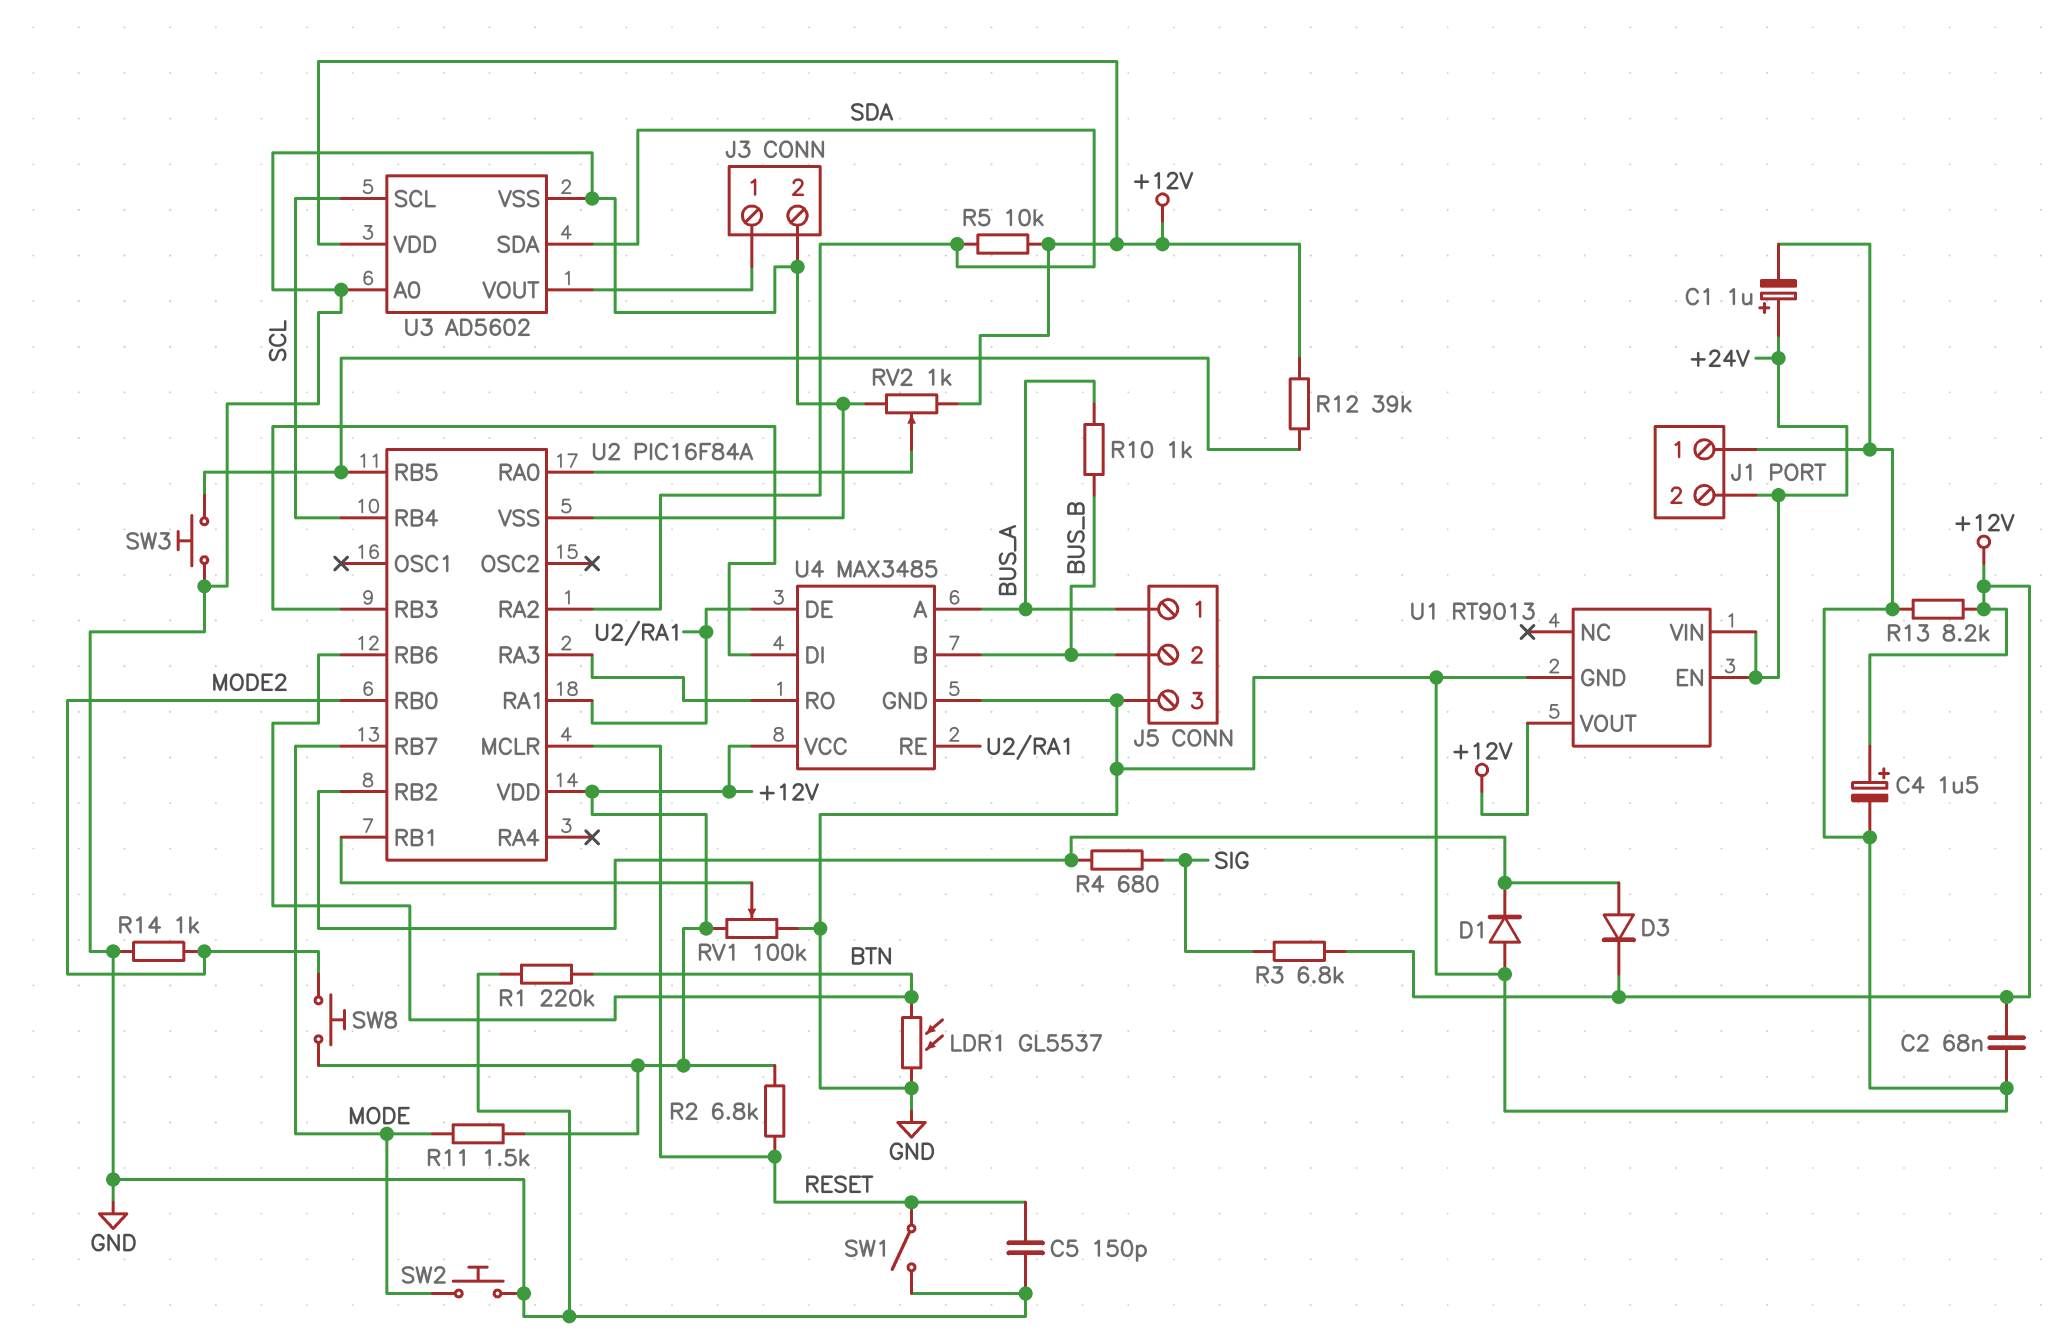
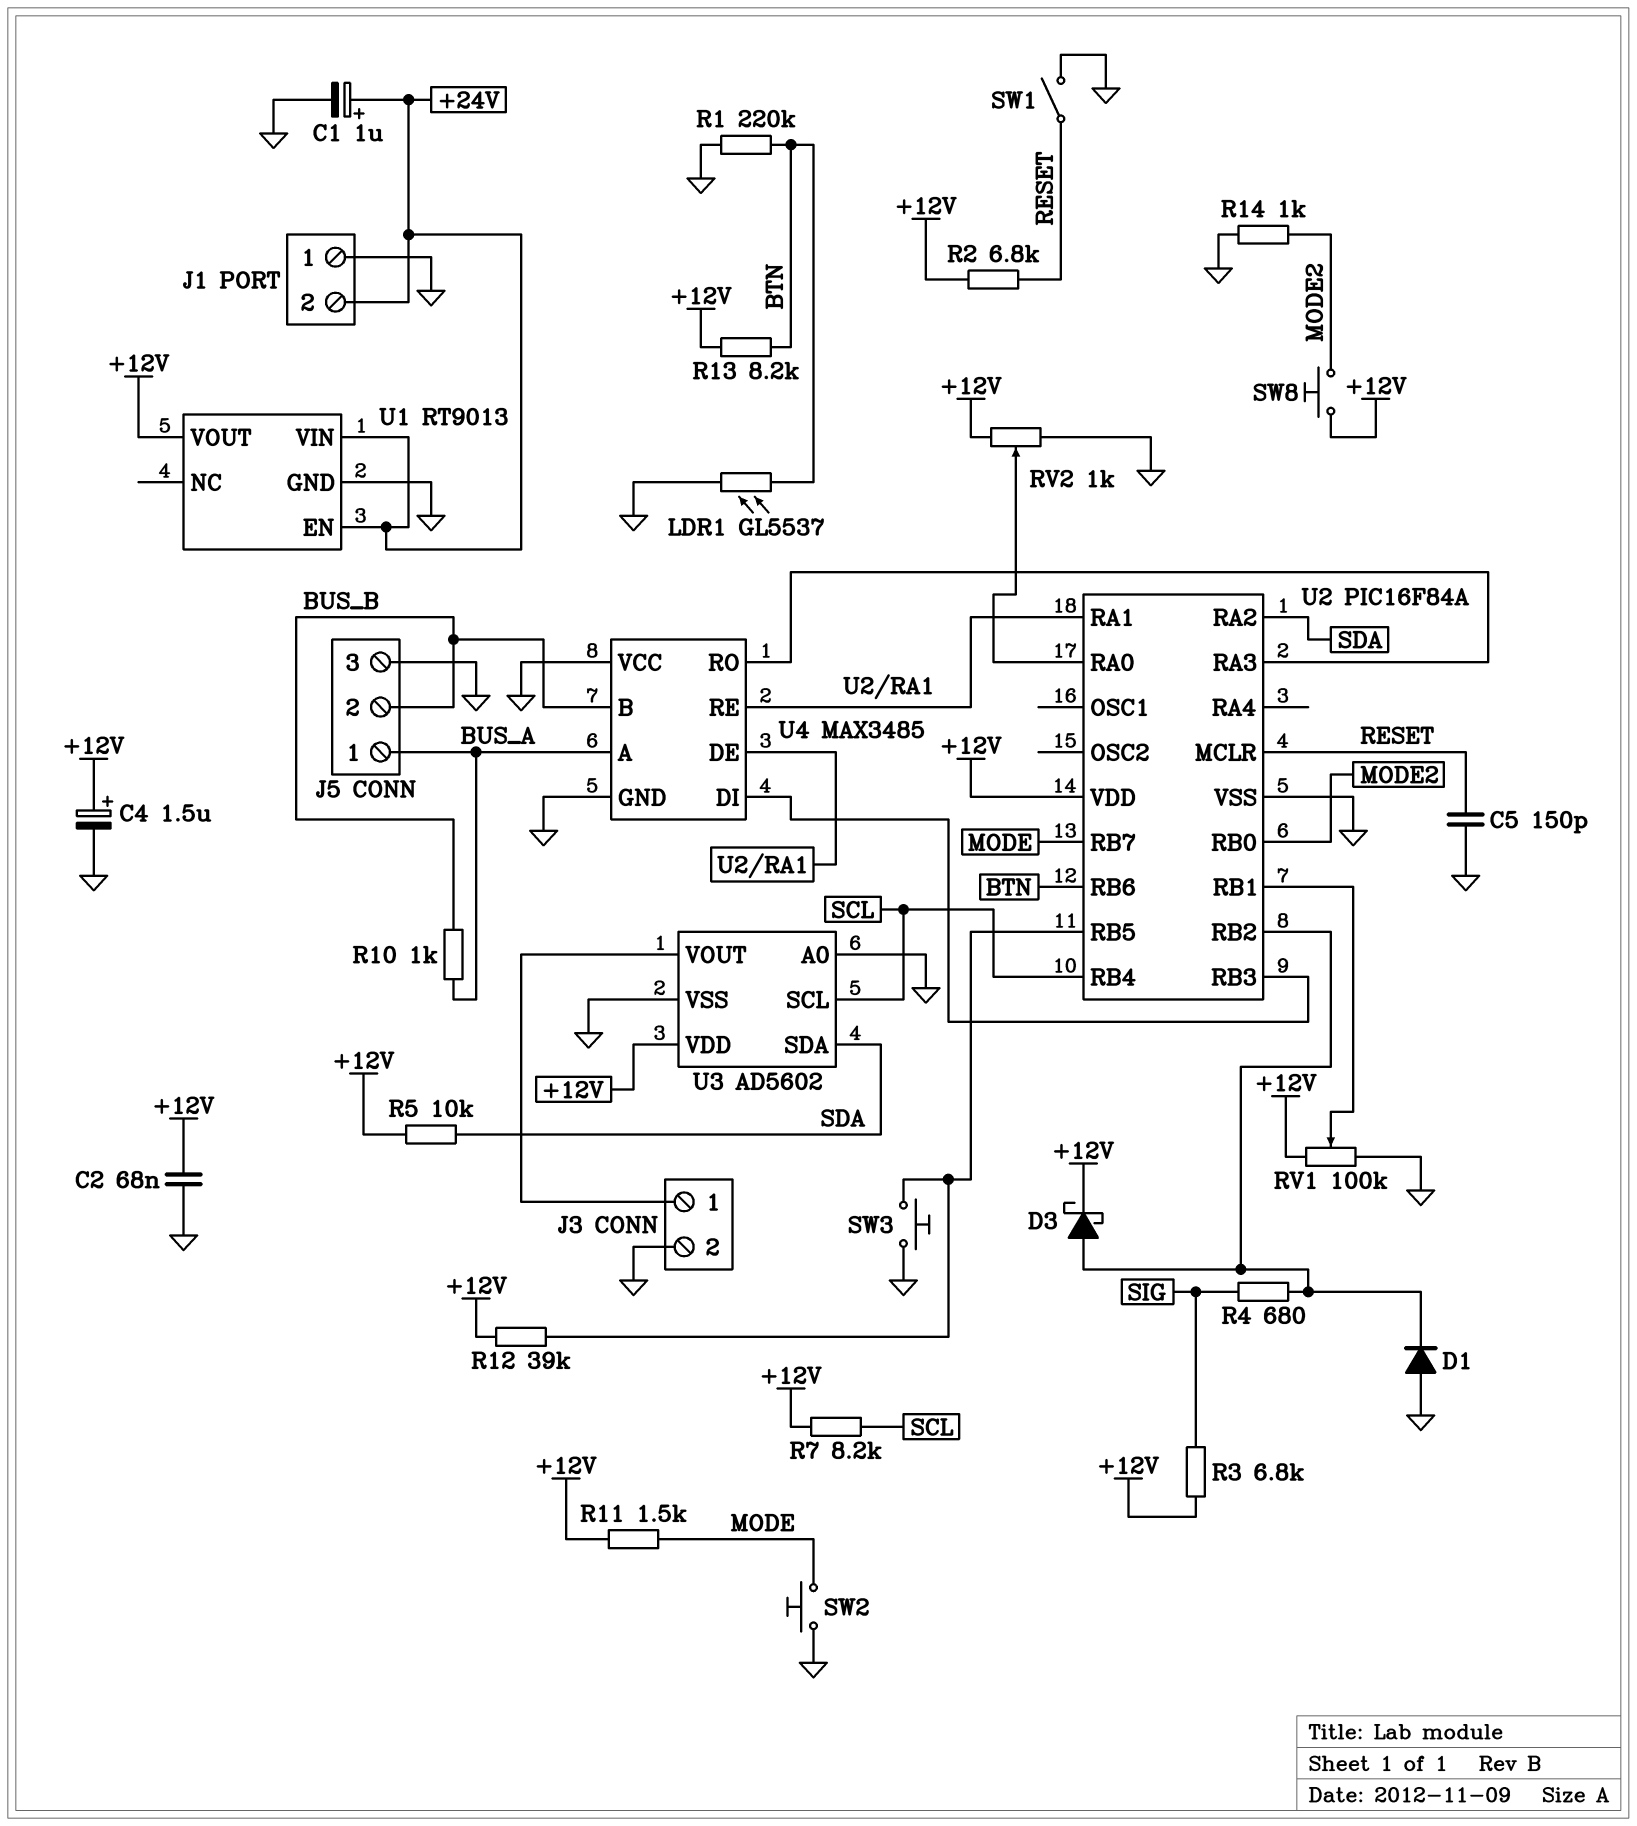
D3: diode (A U2/RB2, K +12V) -> schottky (A U2/RB2, K +12V)
R7: none -> 8.2k (+12V, SCL)
R13: 8.2k (+12V, GND) -> 8.2k (+12V, BTN)
U4 pin VCC: +12V -> GND

